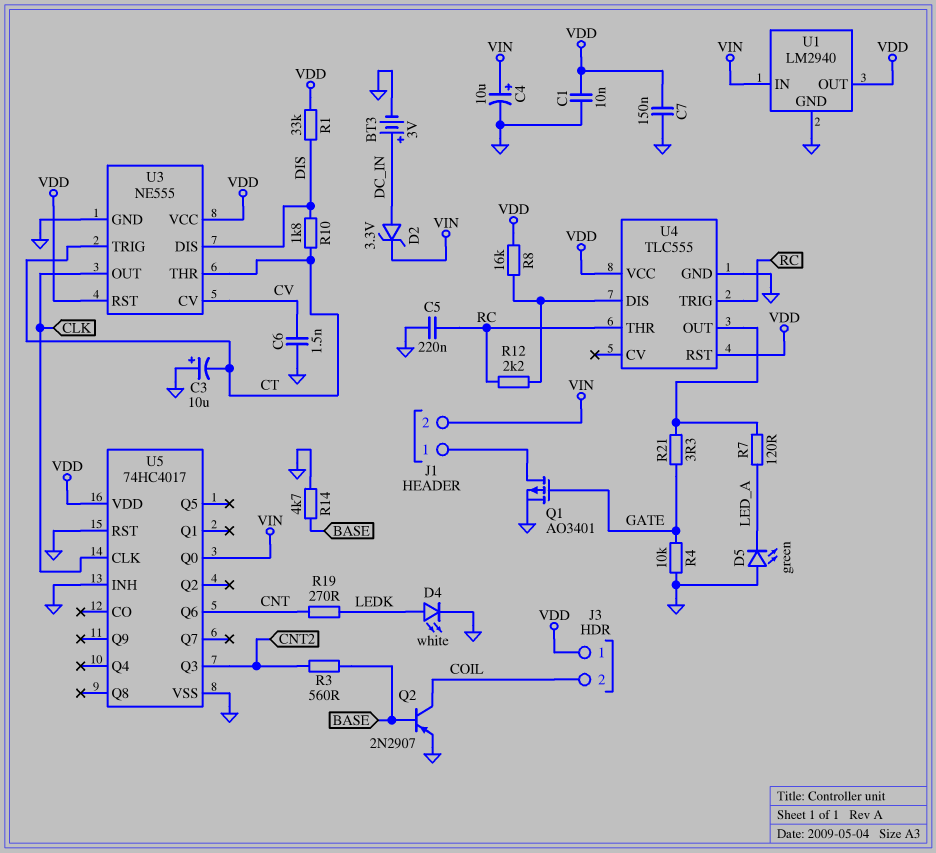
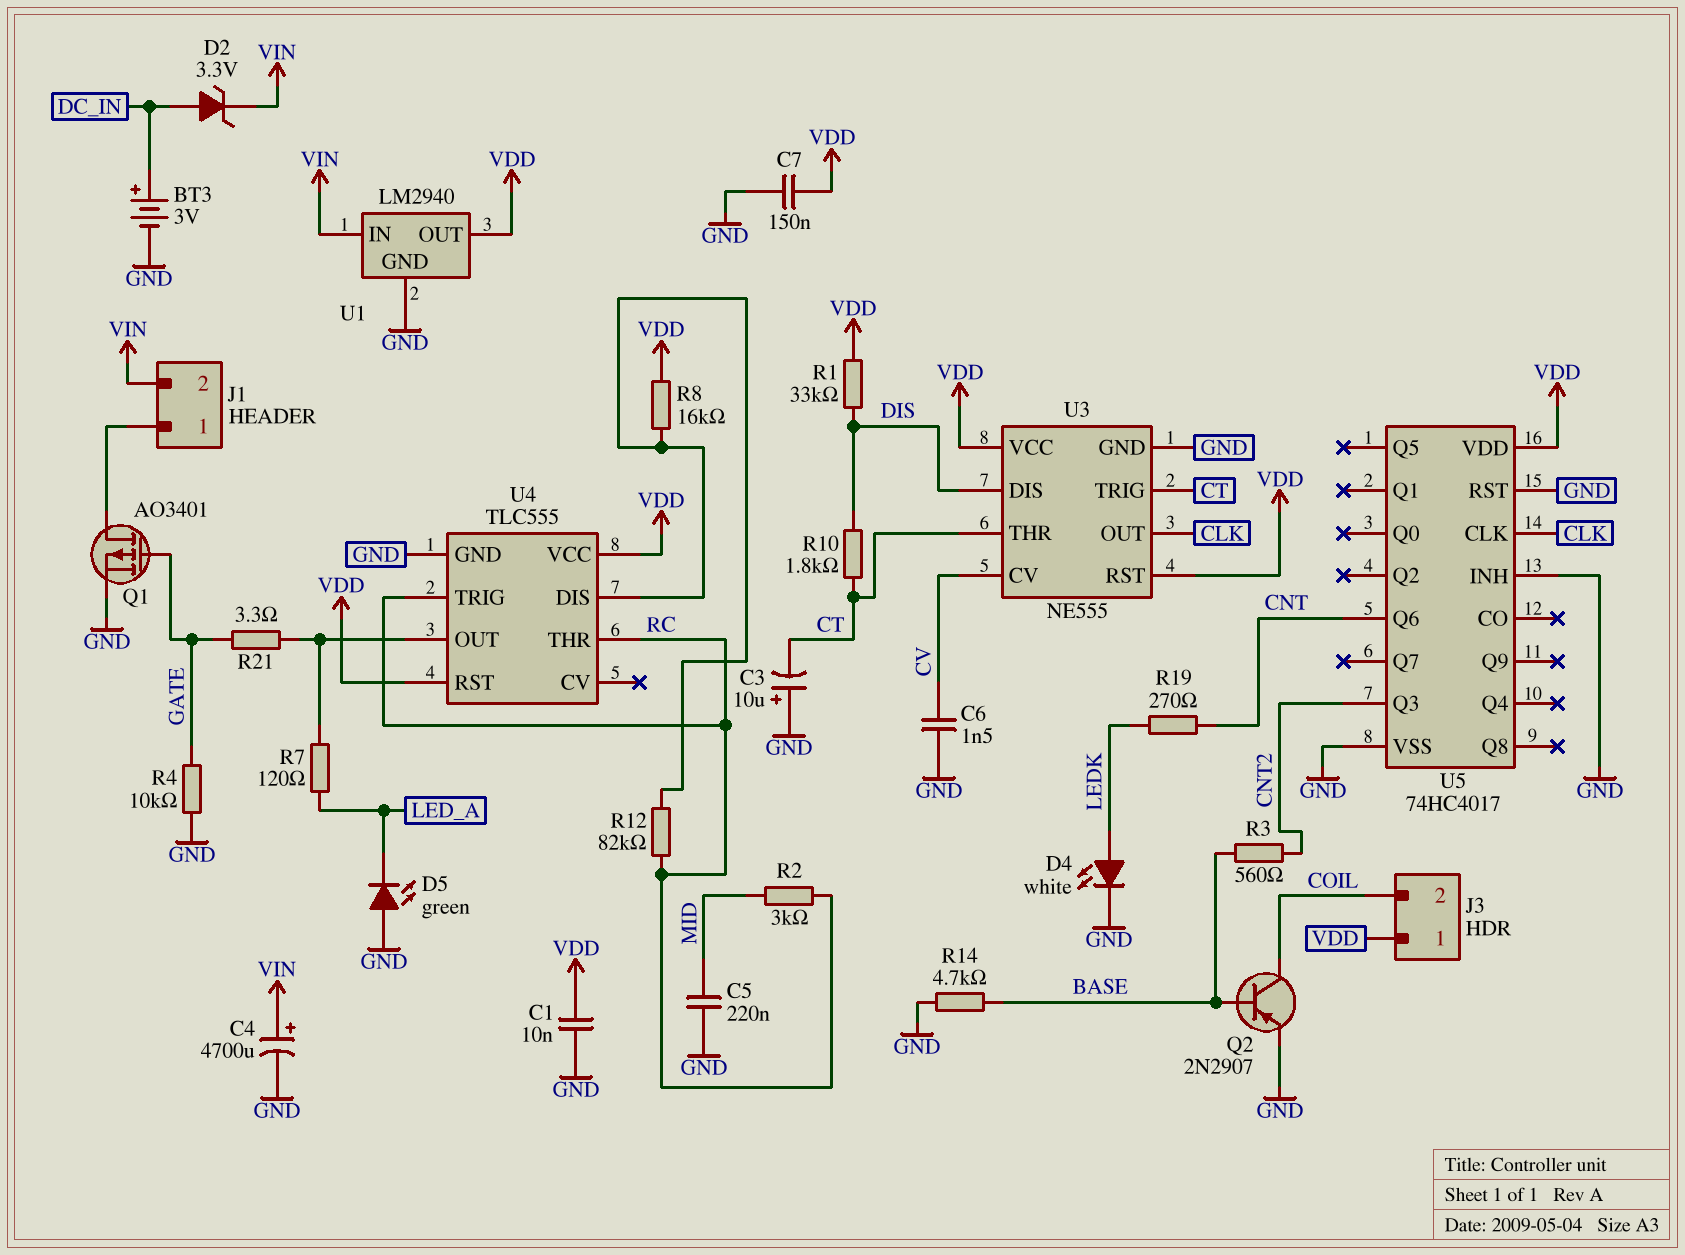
C4: 10uF (plus VIN, minus GND) -> 4700uF (plus VIN, minus GND)
C5: 220nF (GND, RC) -> 220nF (GND, MID)
R2: none -> 3k (MID, RC)
R12: 2.2k (RC, U4/DIS) -> 82k (RC, U4/DIS)
U5 pin Q0: VIN -> none

